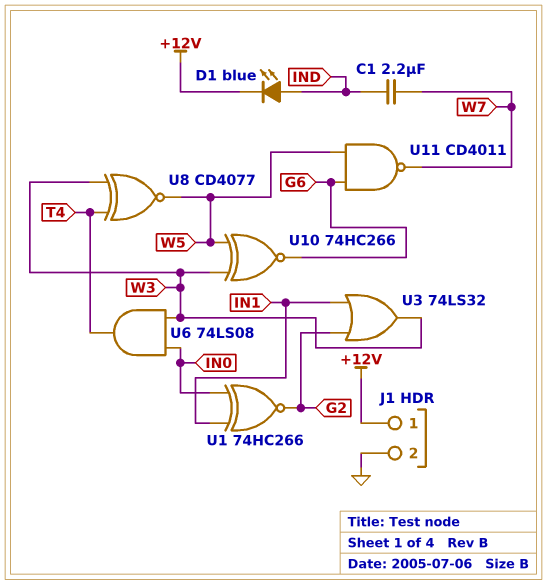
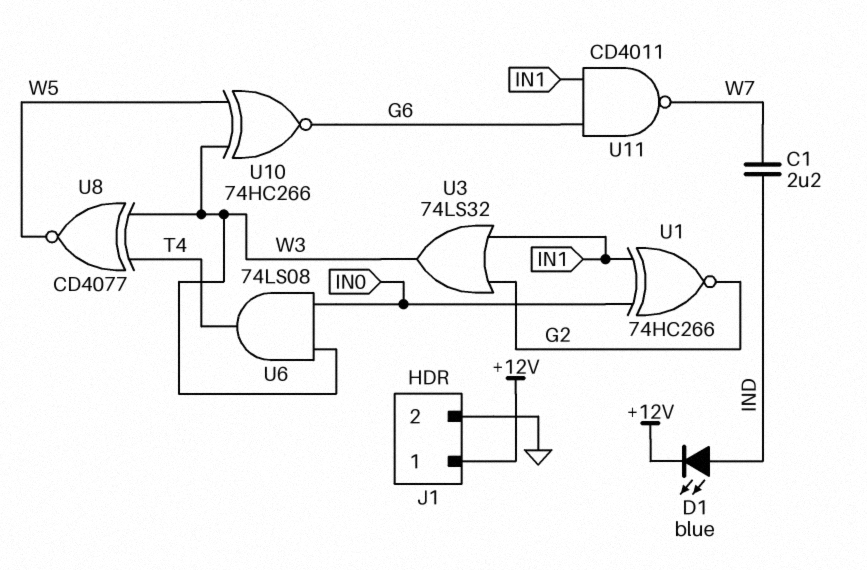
U11: NAND CD4011 (in G6, in W5, out W7) -> NAND CD4011 (in G6, in IN1, out W7)

